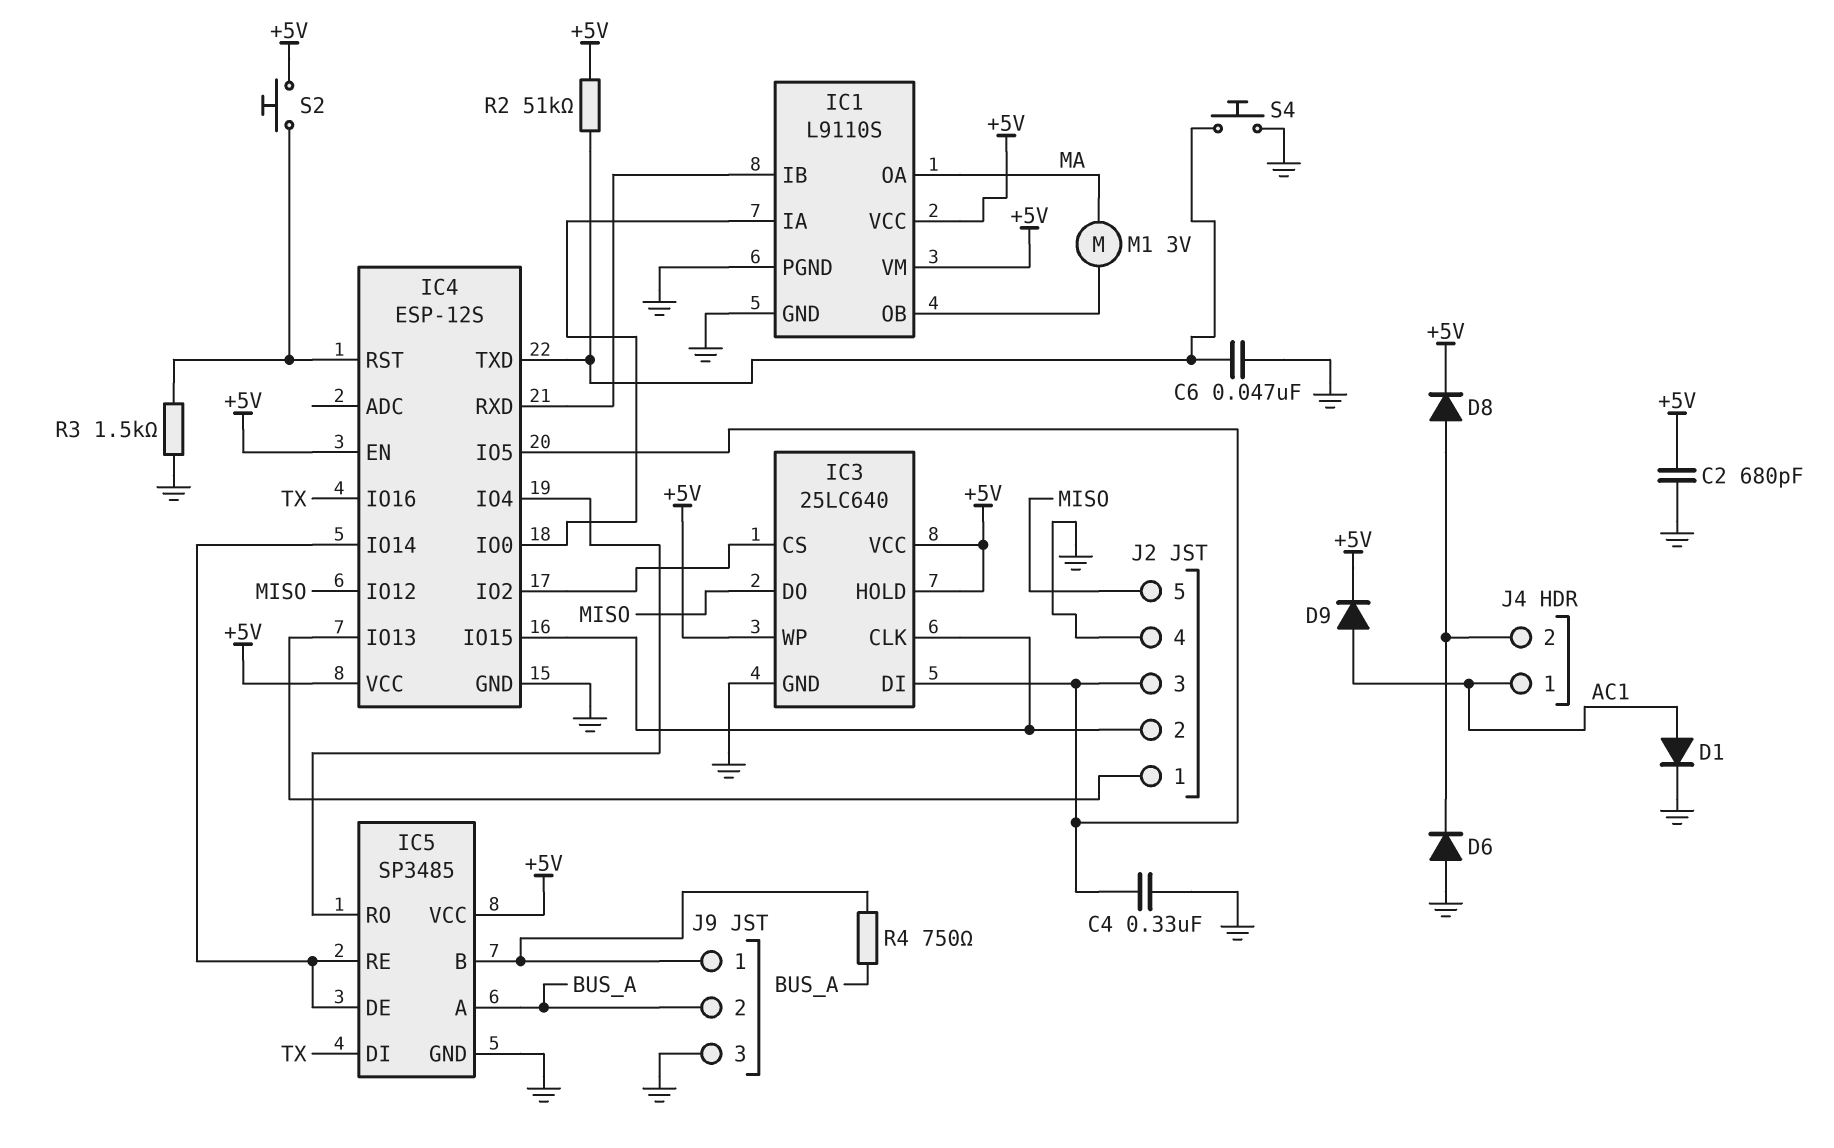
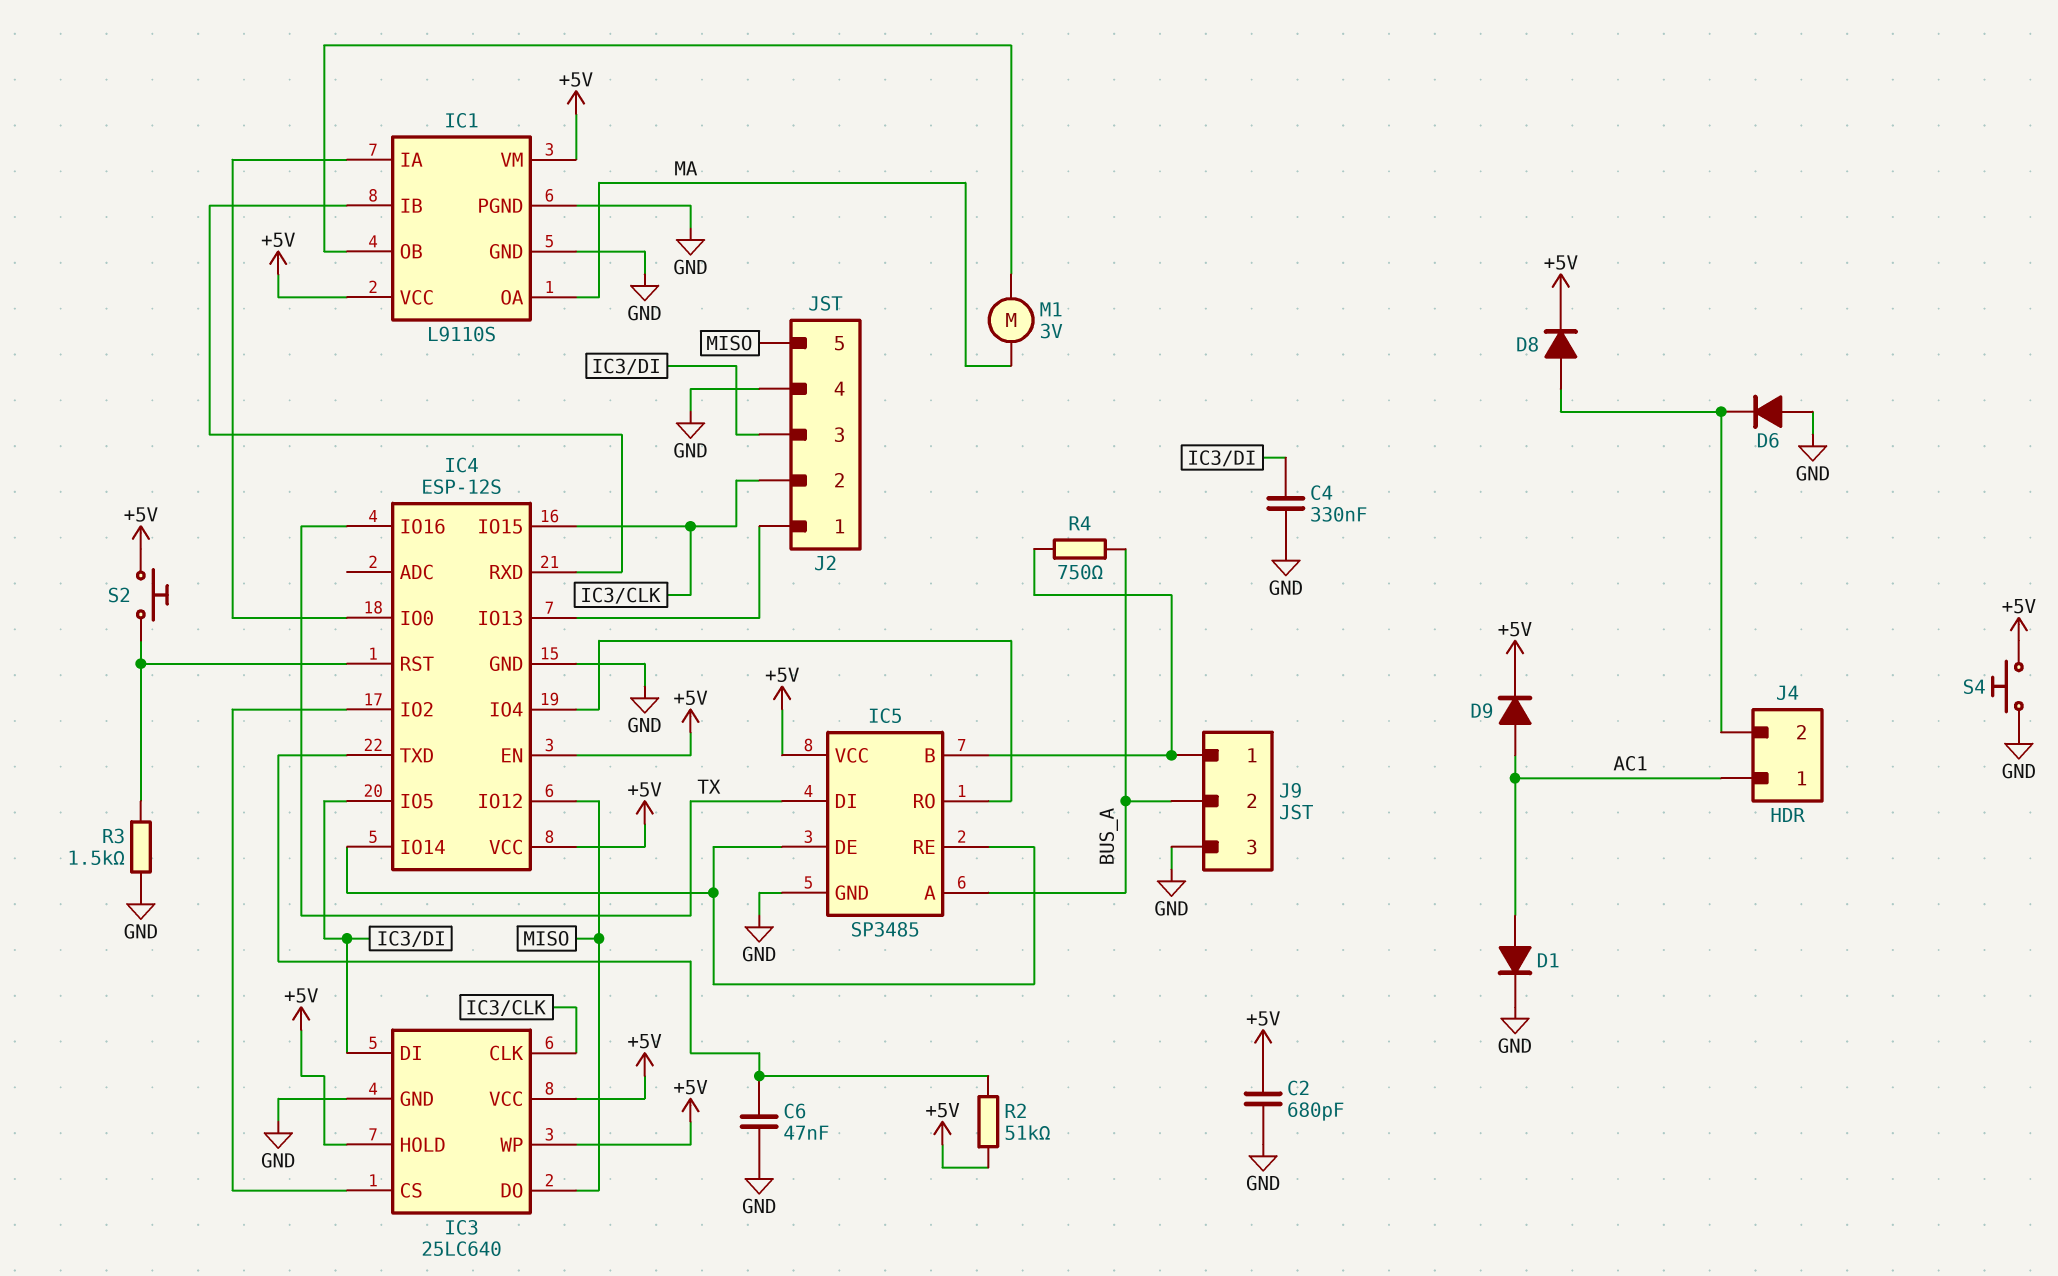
S4: button (GND, IC4/TXD) -> button (+5V, GND)

